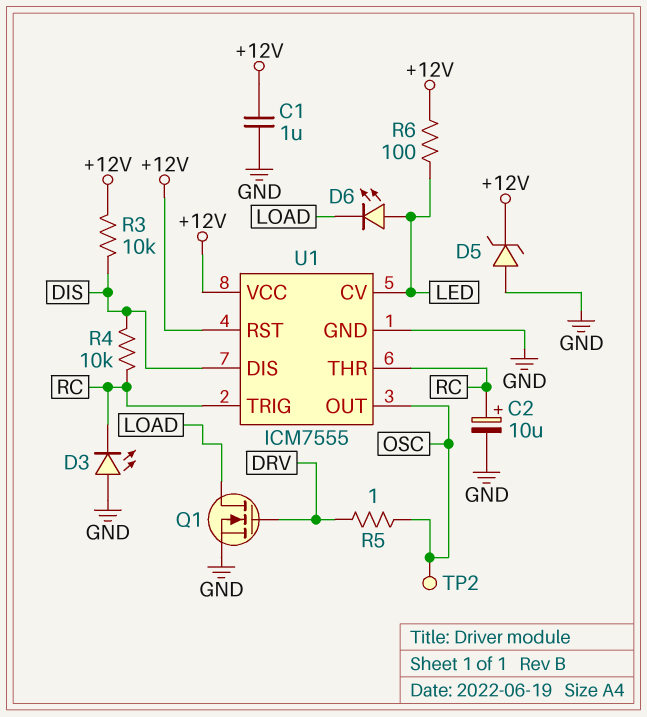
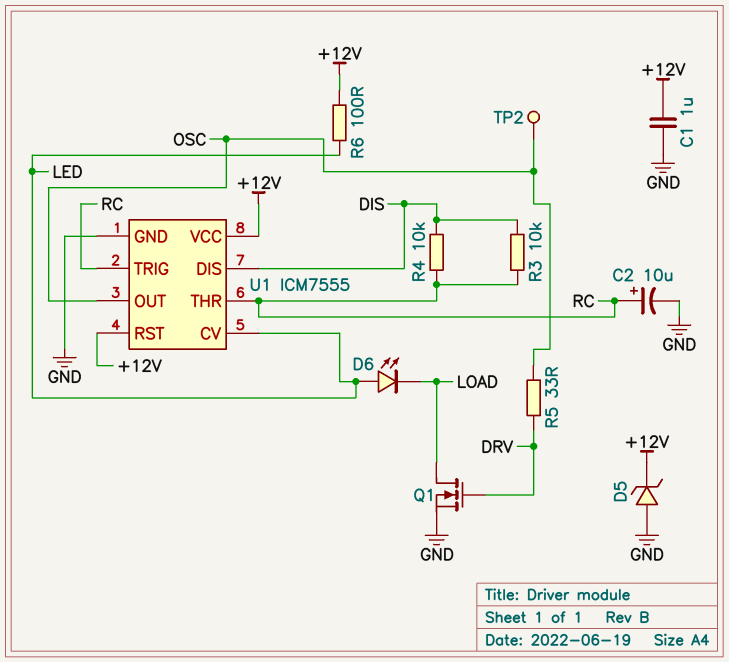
D3: LED (A GND, K RC) -> none
R3: 10k (+12V, DIS) -> 10k (DIS, RC)
R5: 1 (DRV, OSC) -> 33 (DRV, OSC)

